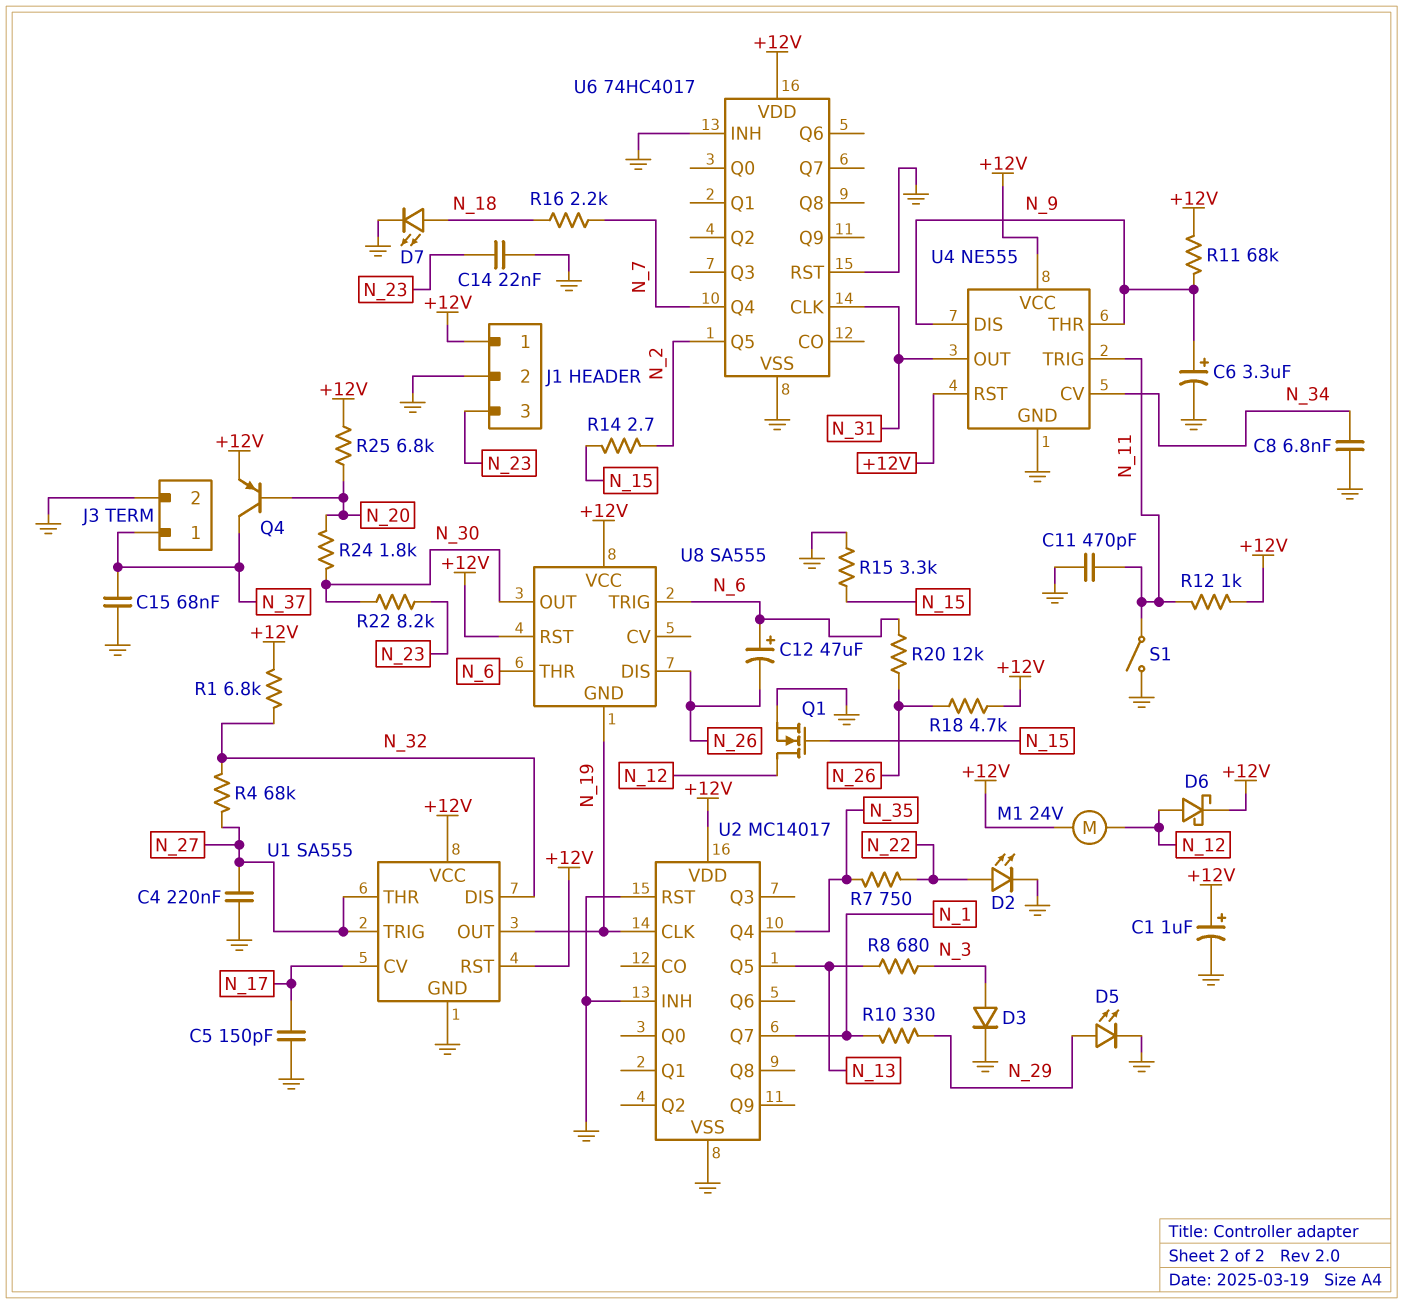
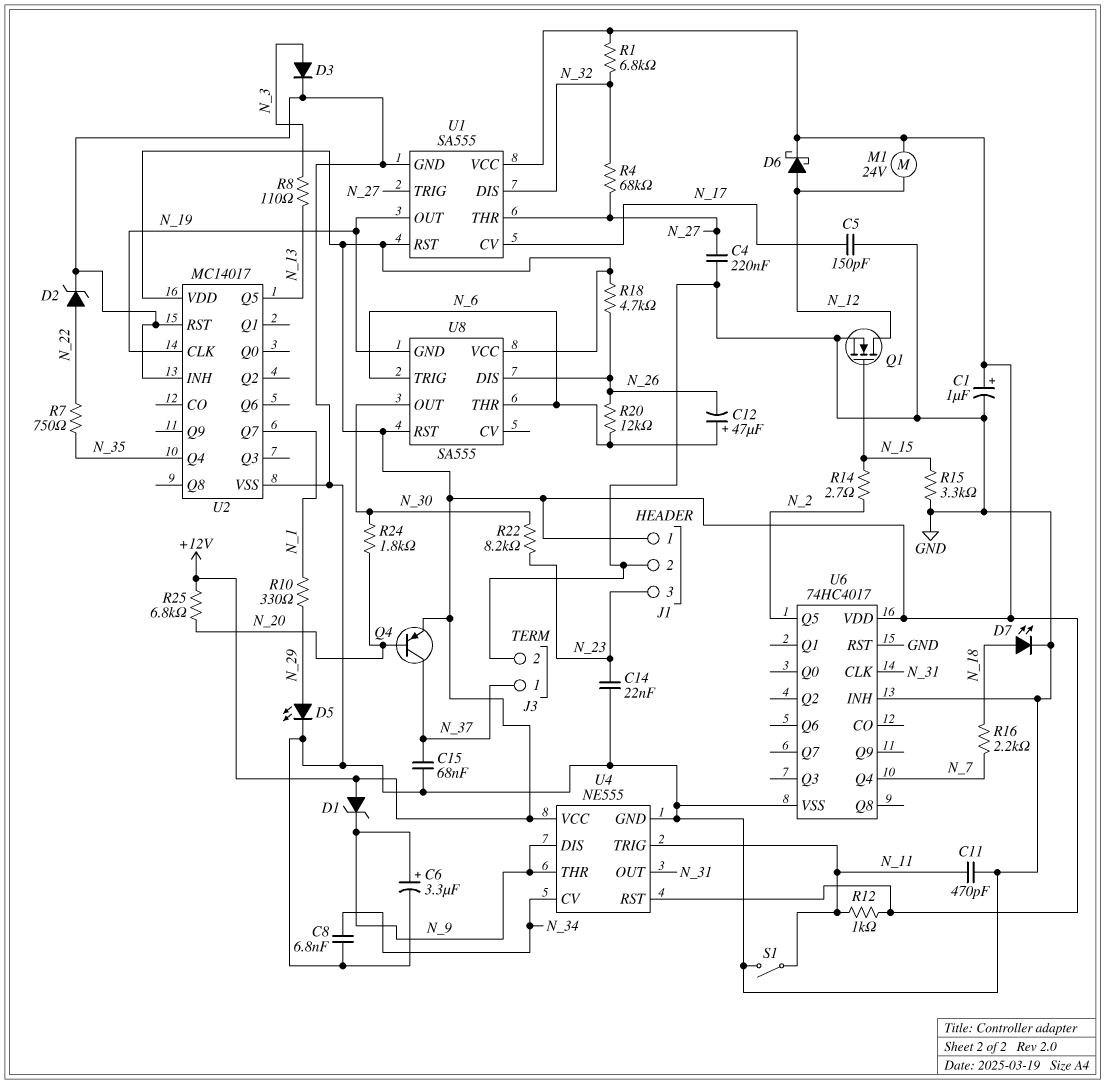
D1: none -> zener (A +12V, K N_9)
D2: LED (A N_22, K GND) -> zener (A N_22, K GND)
R8: 680 (N_3, N_13) -> 110 (N_3, N_13)
R11: 68k (+12V, N_9) -> none

